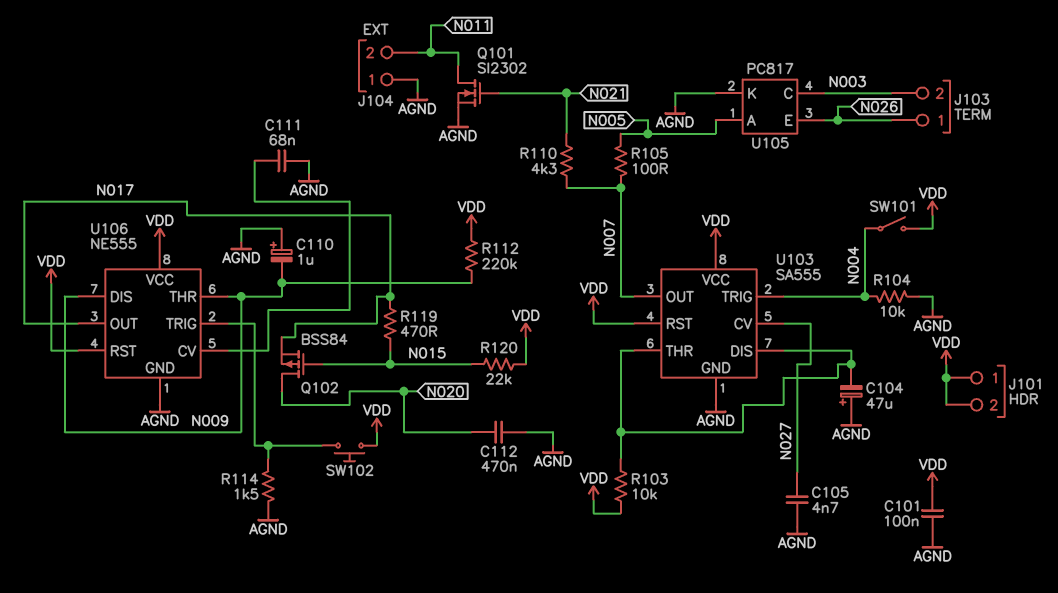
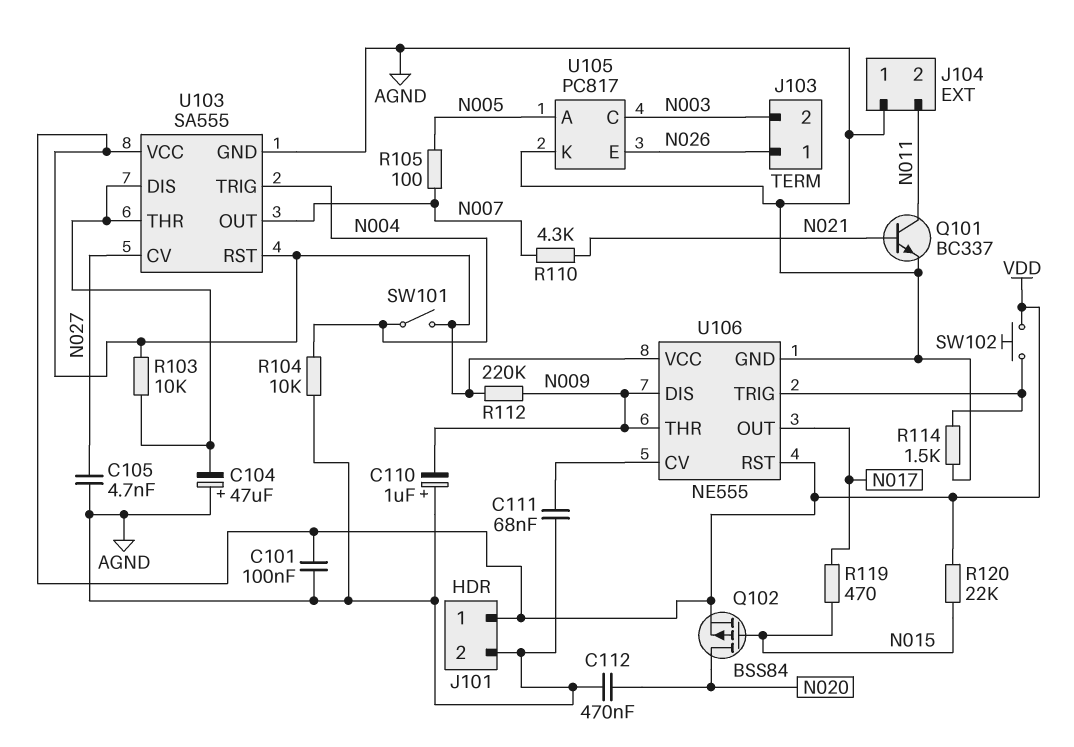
J101 pin 2: VDD -> AGND
Q101: NMOS SI2302 (G N021, D N011, S AGND) -> NPN BC337 (B N021, C N011, E AGND)
Q102: PMOS BSS84 (G N015, D N020, S N017) -> PMOS BSS84 (G N015, D N020, S VDD)

